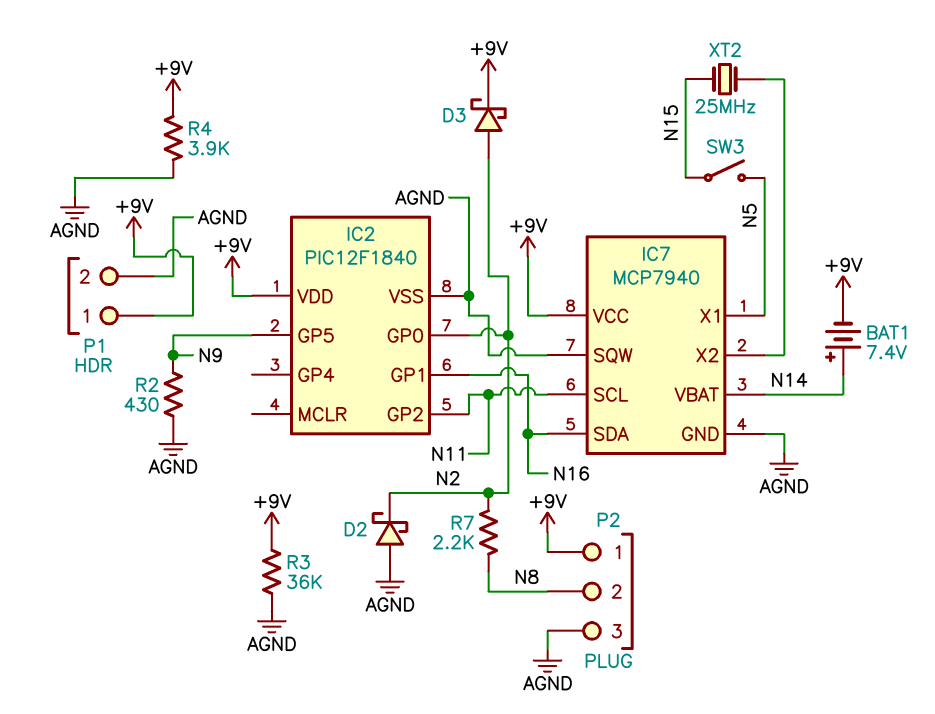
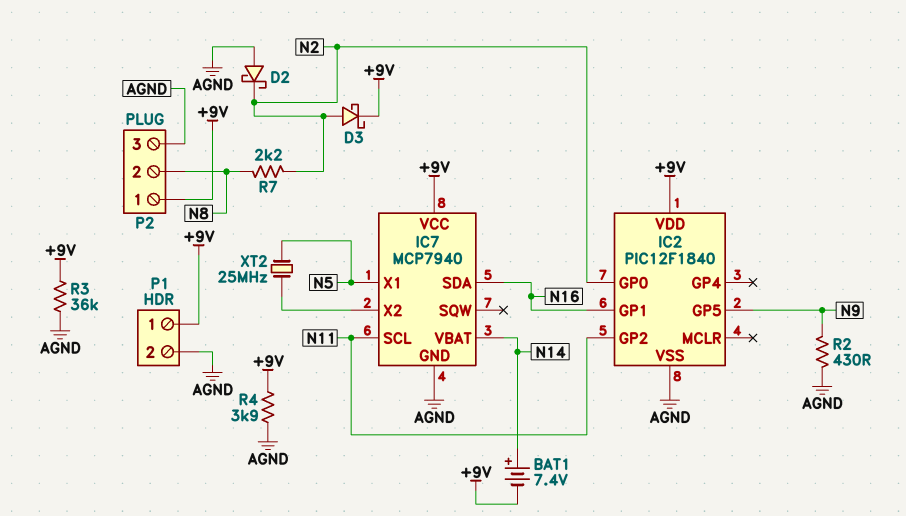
IC7 pin SQW: AGND -> none
SW3: switch (N5, N15) -> none
XT2: 25MHz (IC7/X2, N15) -> 25MHz (IC7/X2, N5)

